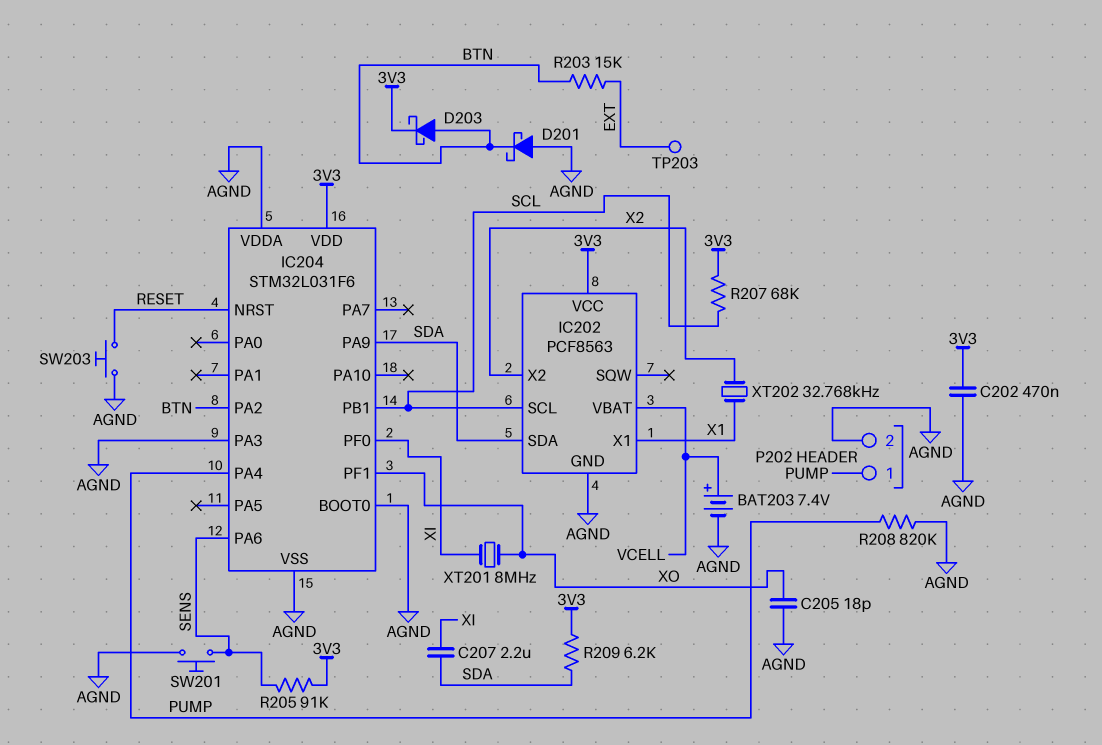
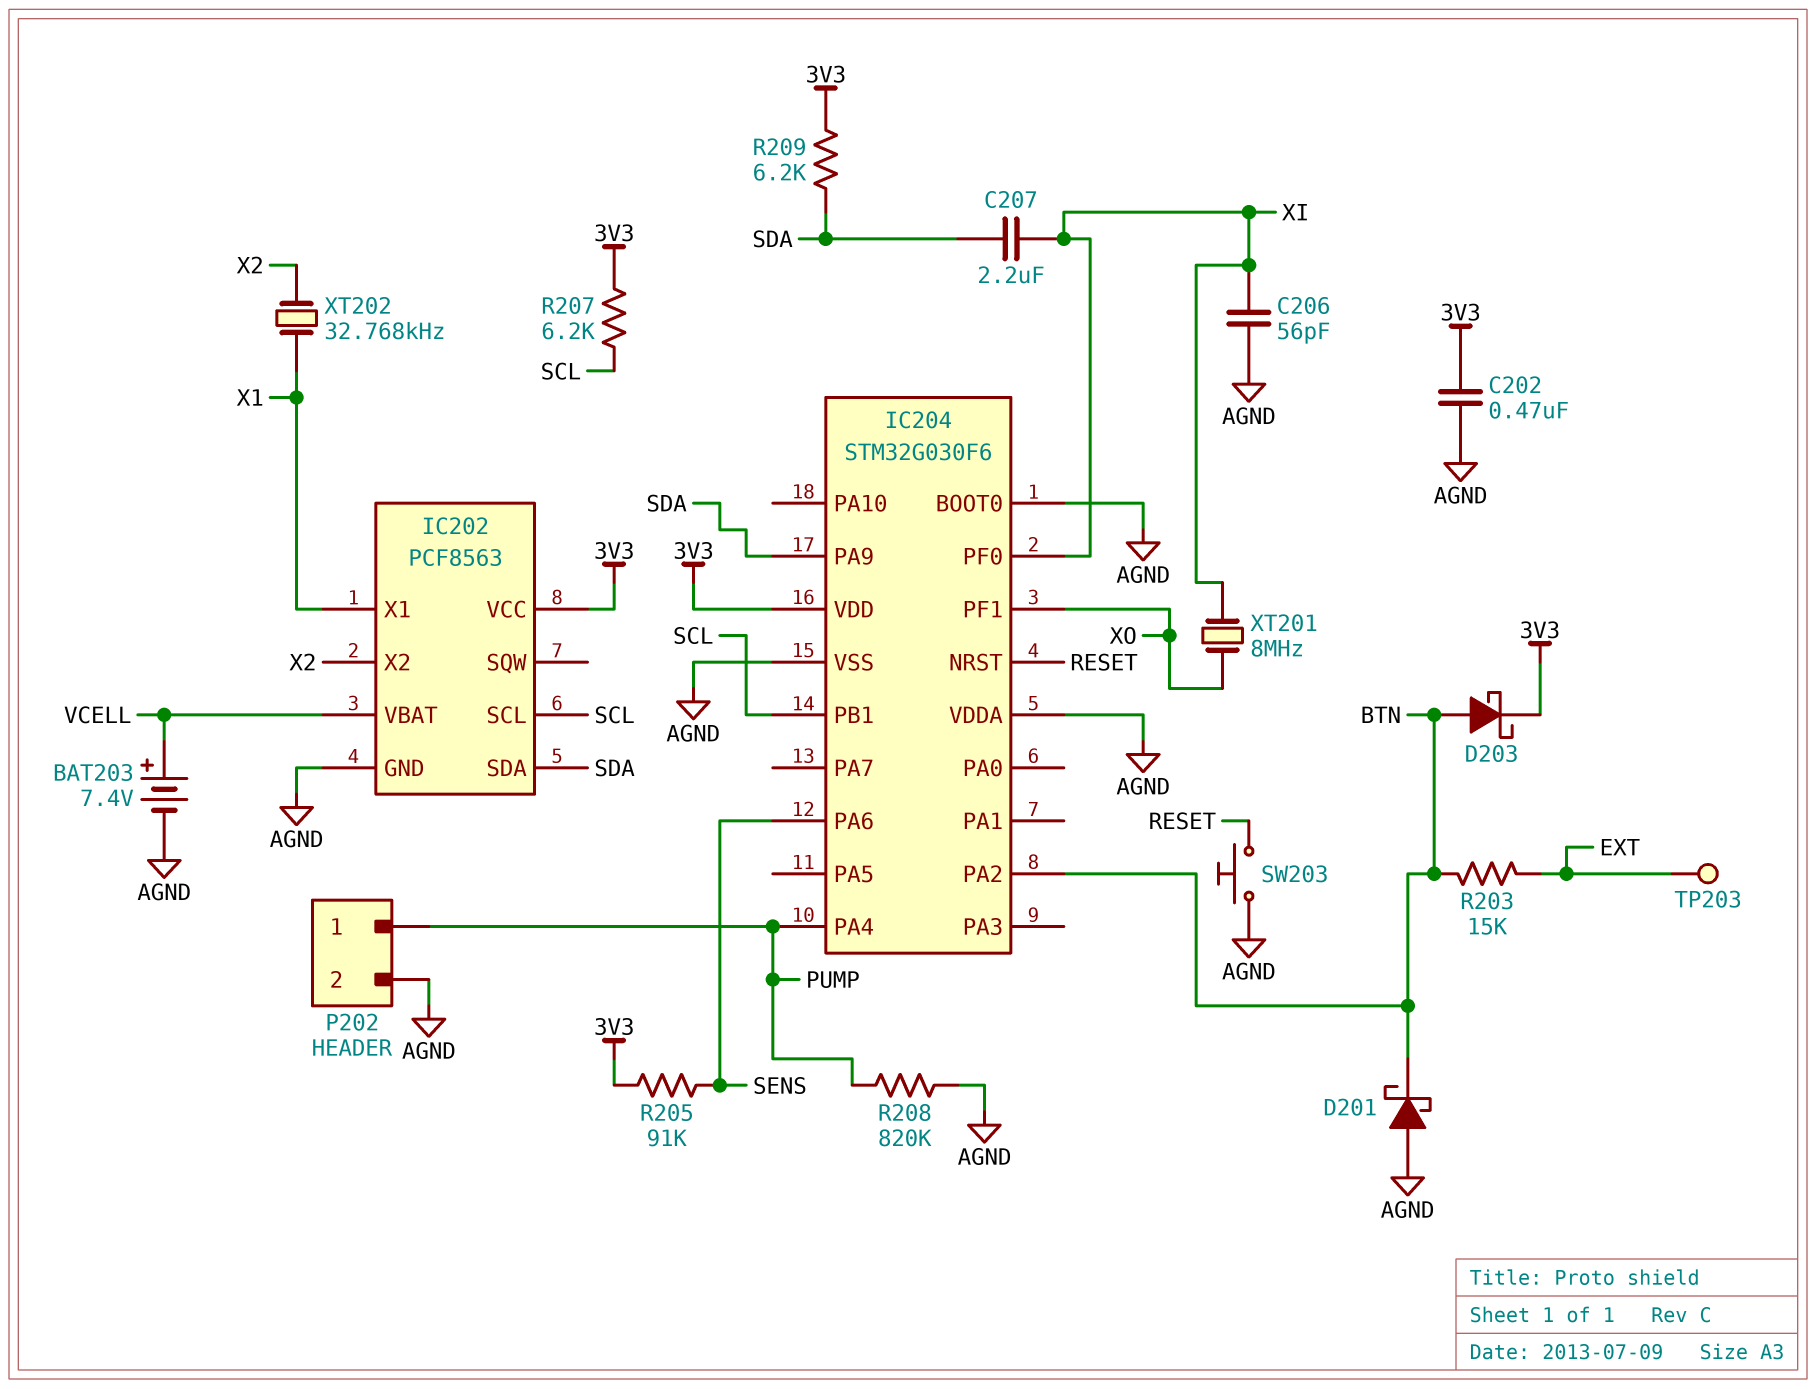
C205: 18pF (AGND, XO) -> none
C206: none -> 56pF (AGND, XI)
IC204: STM32L031F6 -> STM32G030F6
IC204 pin PA3: AGND -> none
R207: 68k (3V3, SCL) -> 6.2k (3V3, SCL)
SW201: button (AGND, SENS) -> none

